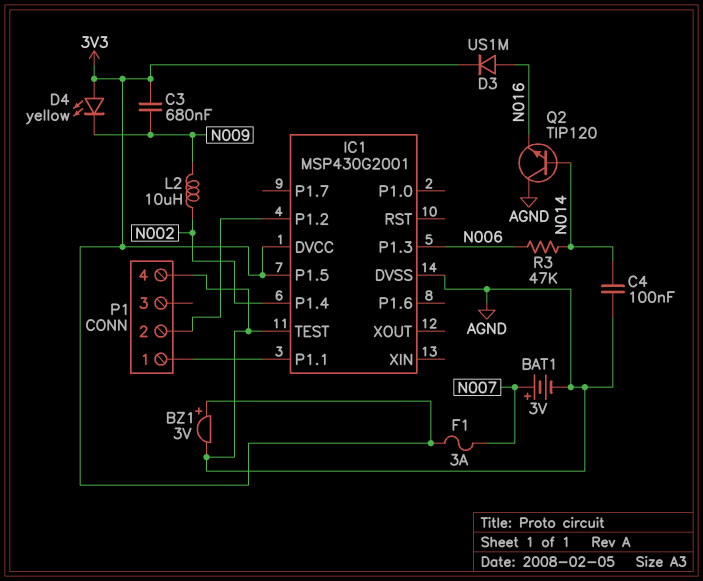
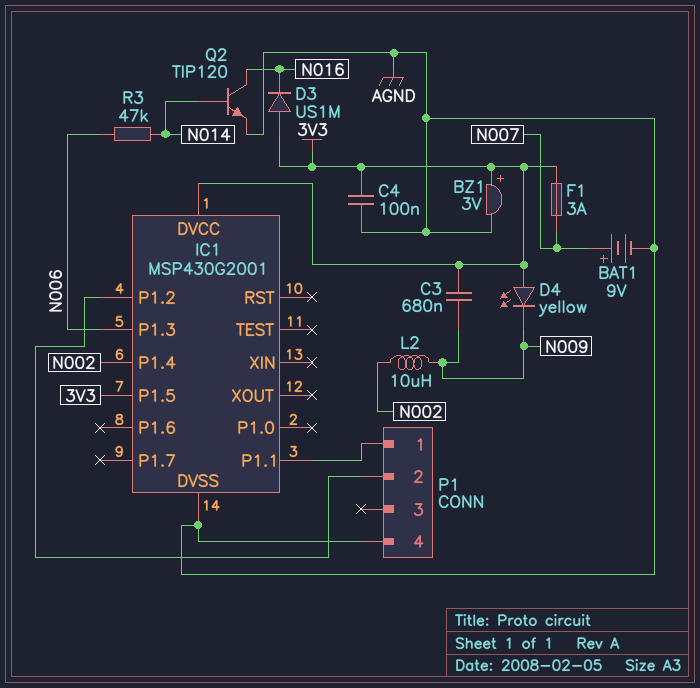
BAT1: 3V (plus N007, minus AGND) -> 9V (plus N007, minus AGND)
C4: 100nF (AGND, N014) -> 100nF (3V3, AGND)
D3: diode US1M (A N016, K 3V3) -> diode US1M (A 3V3, K N016)
IC1 pin TEST: AGND -> none
Q2: NPN TIP120 (B N014, C AGND, E N016) -> NPN TIP120 (B N014, C N016, E AGND)

